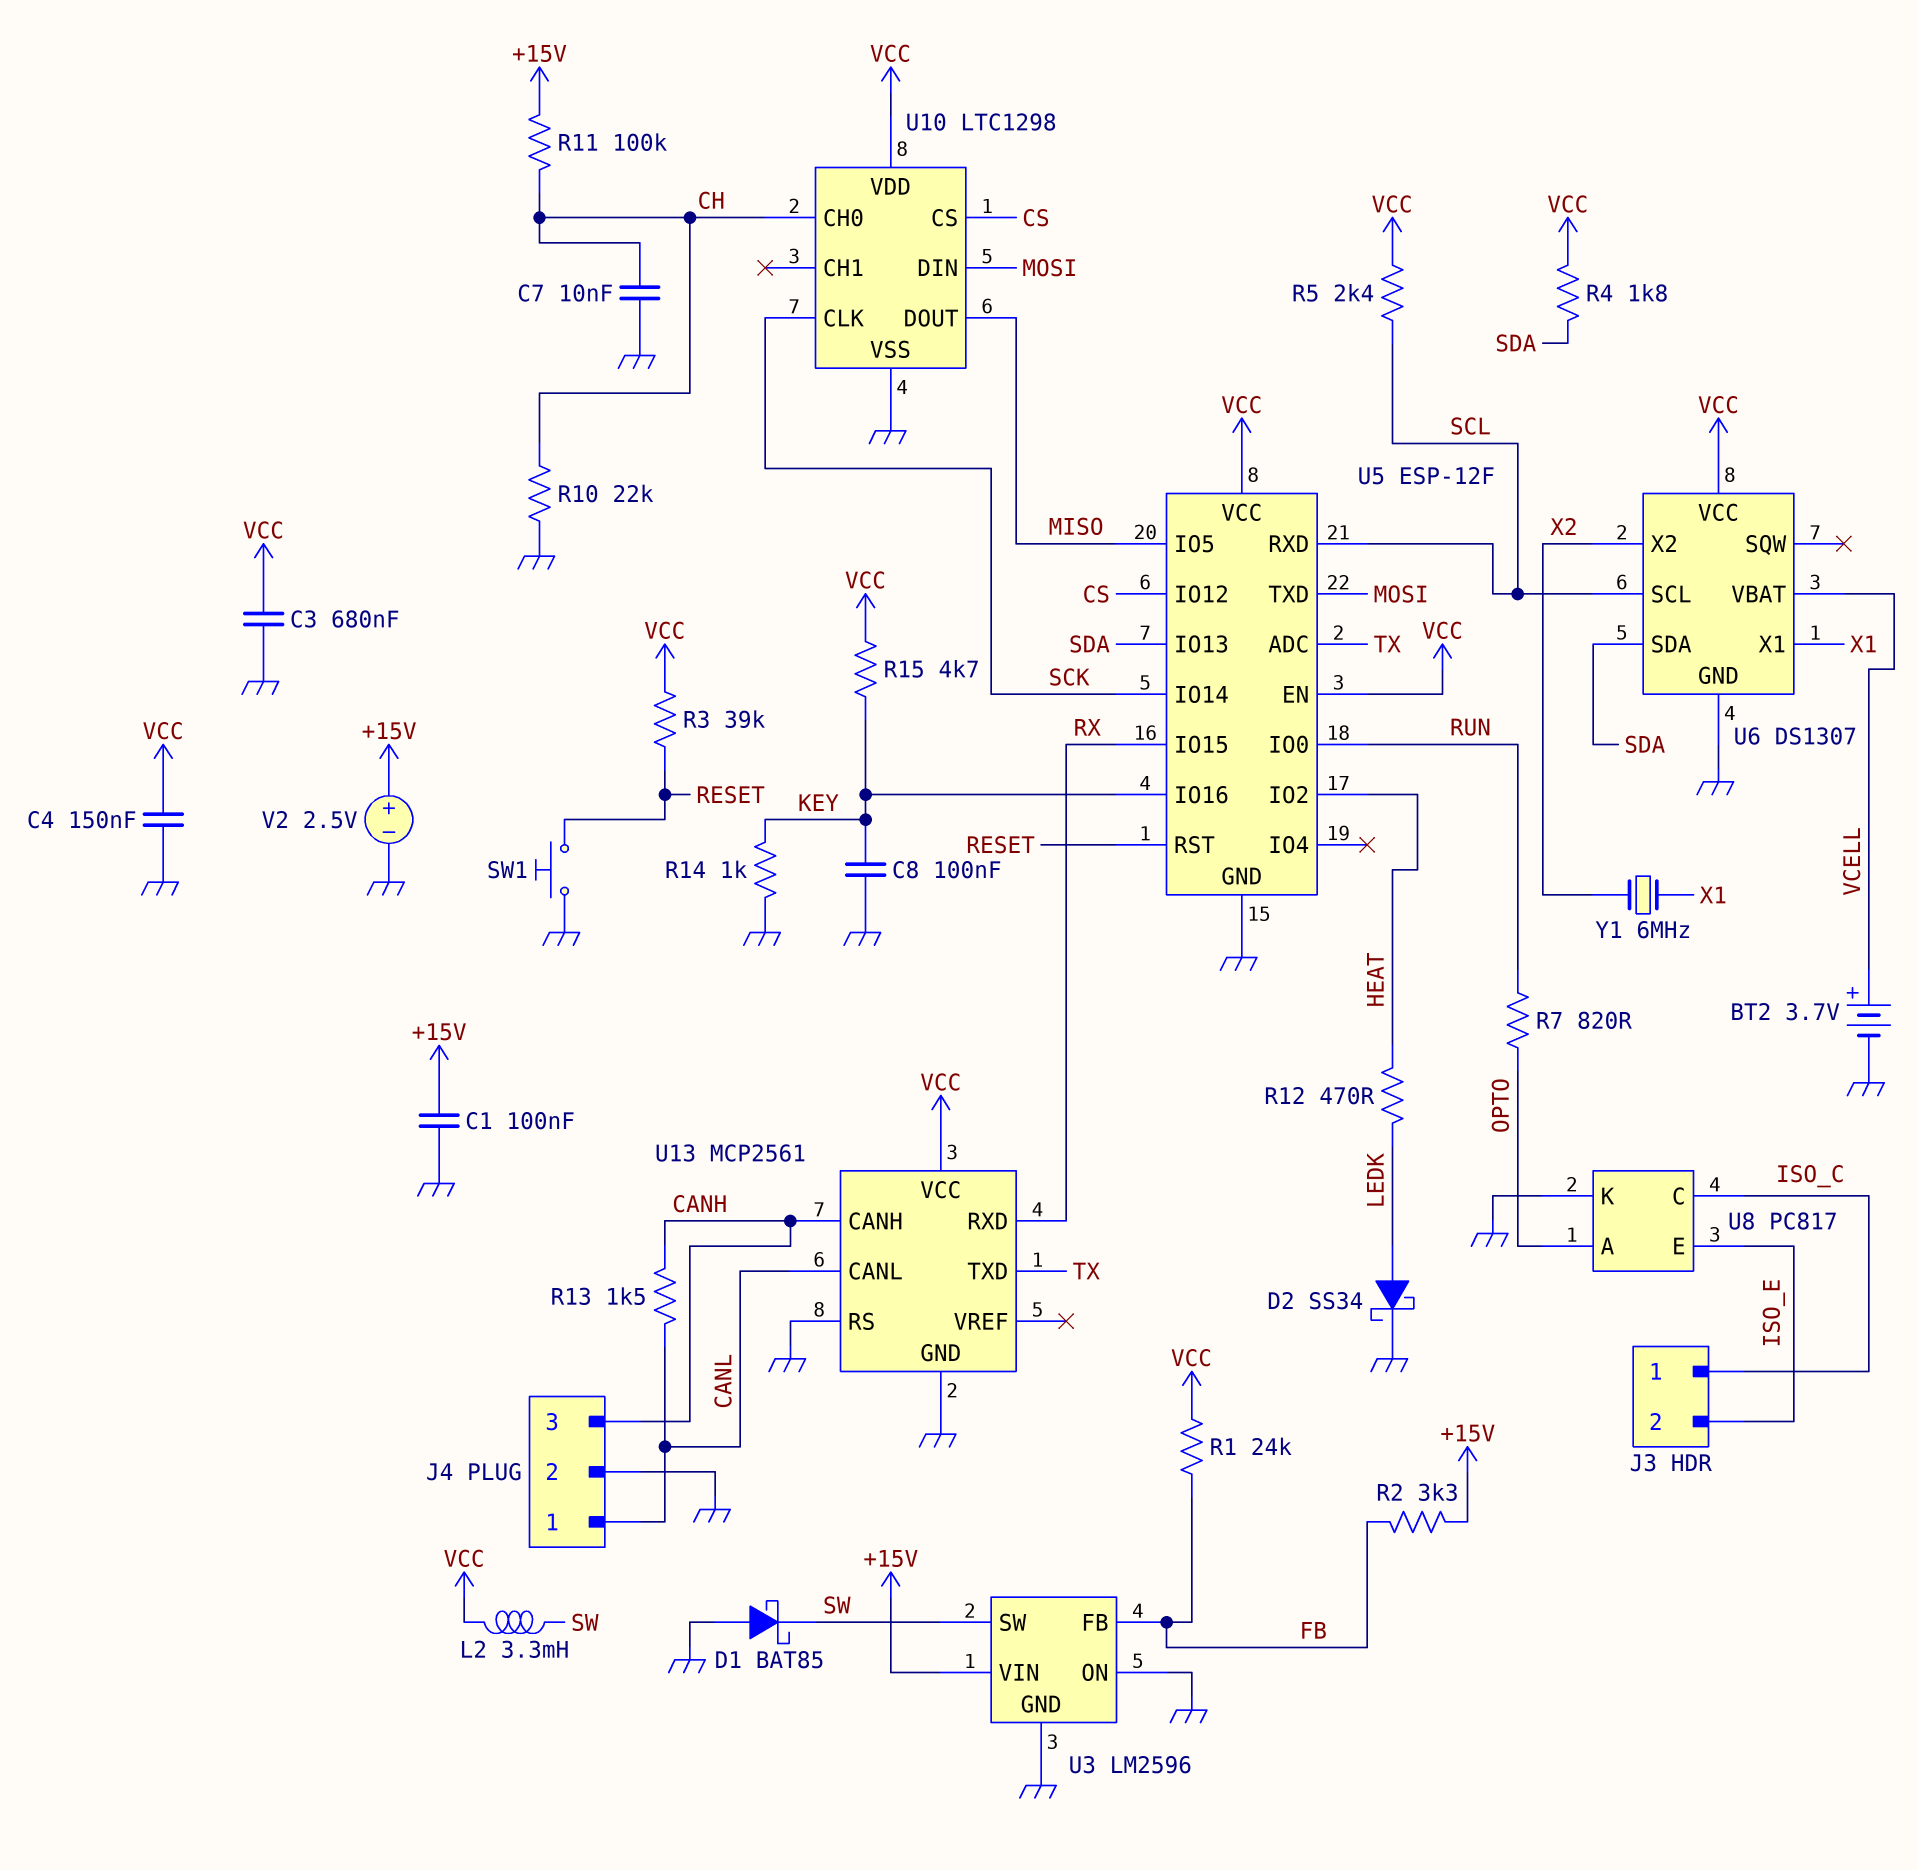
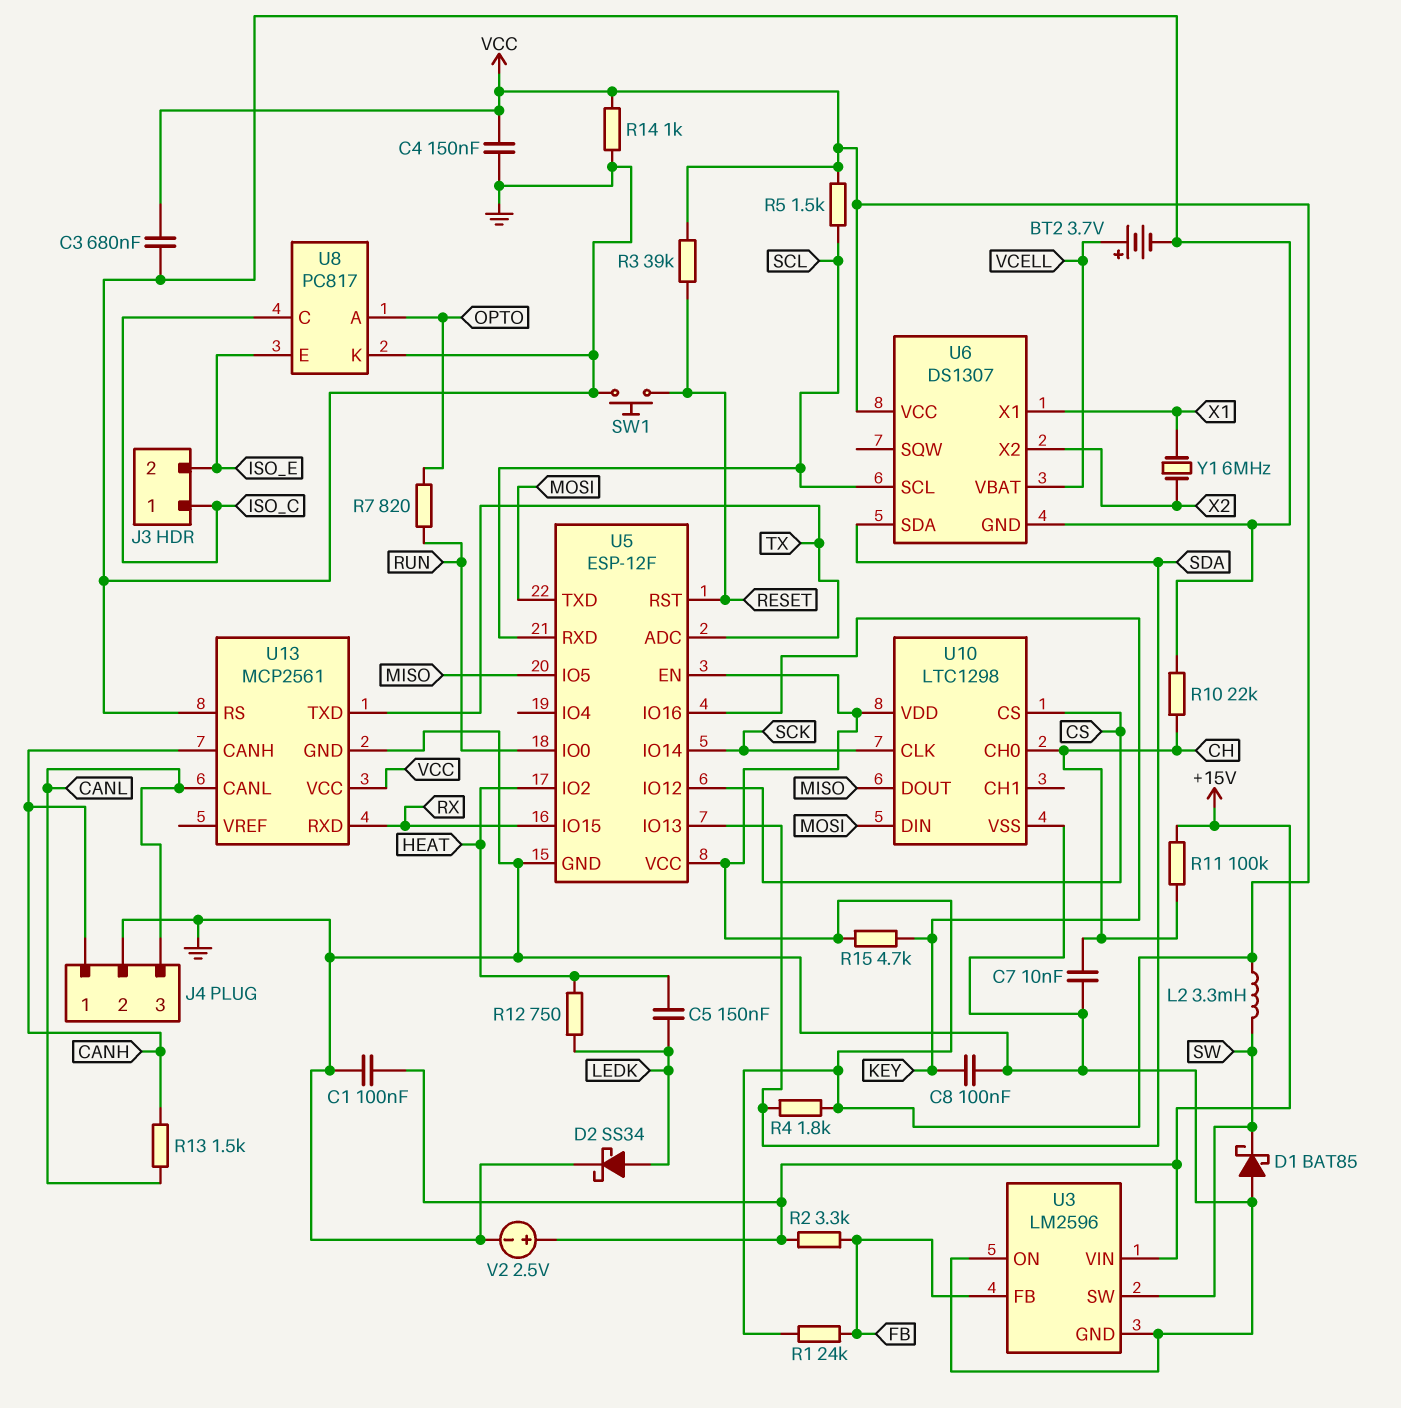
C5: none -> 150nF (HEAT, LEDK)
J4 pin 1: CANL -> CANH
J4 pin 3: CANH -> CANL
R5: 2.4k (SCL, VCC) -> 1.5k (SCL, VCC)
R12: 470 (HEAT, LEDK) -> 750 (HEAT, LEDK)
R14: 1k (GND, KEY) -> 1k (GND, VCC)

